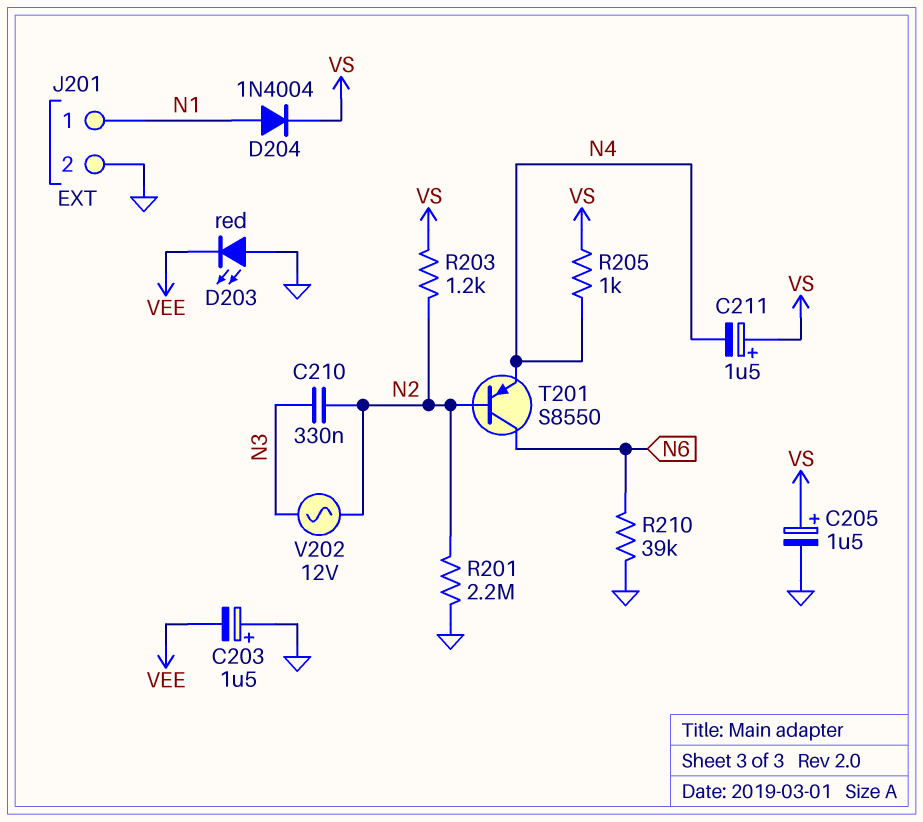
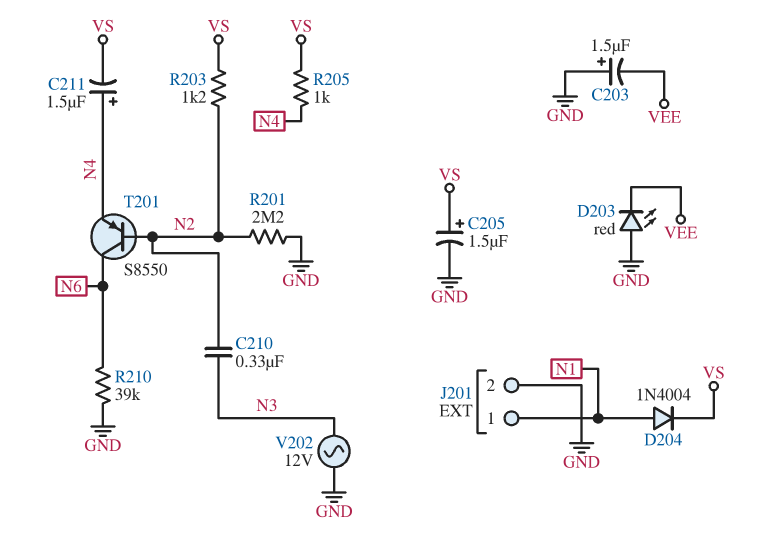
C211: 1.5uF (plus VS, minus N4) -> 1.5uF (plus N4, minus VS)
V202: AC 12V (N2, N3) -> AC 12V (GND, N3)

